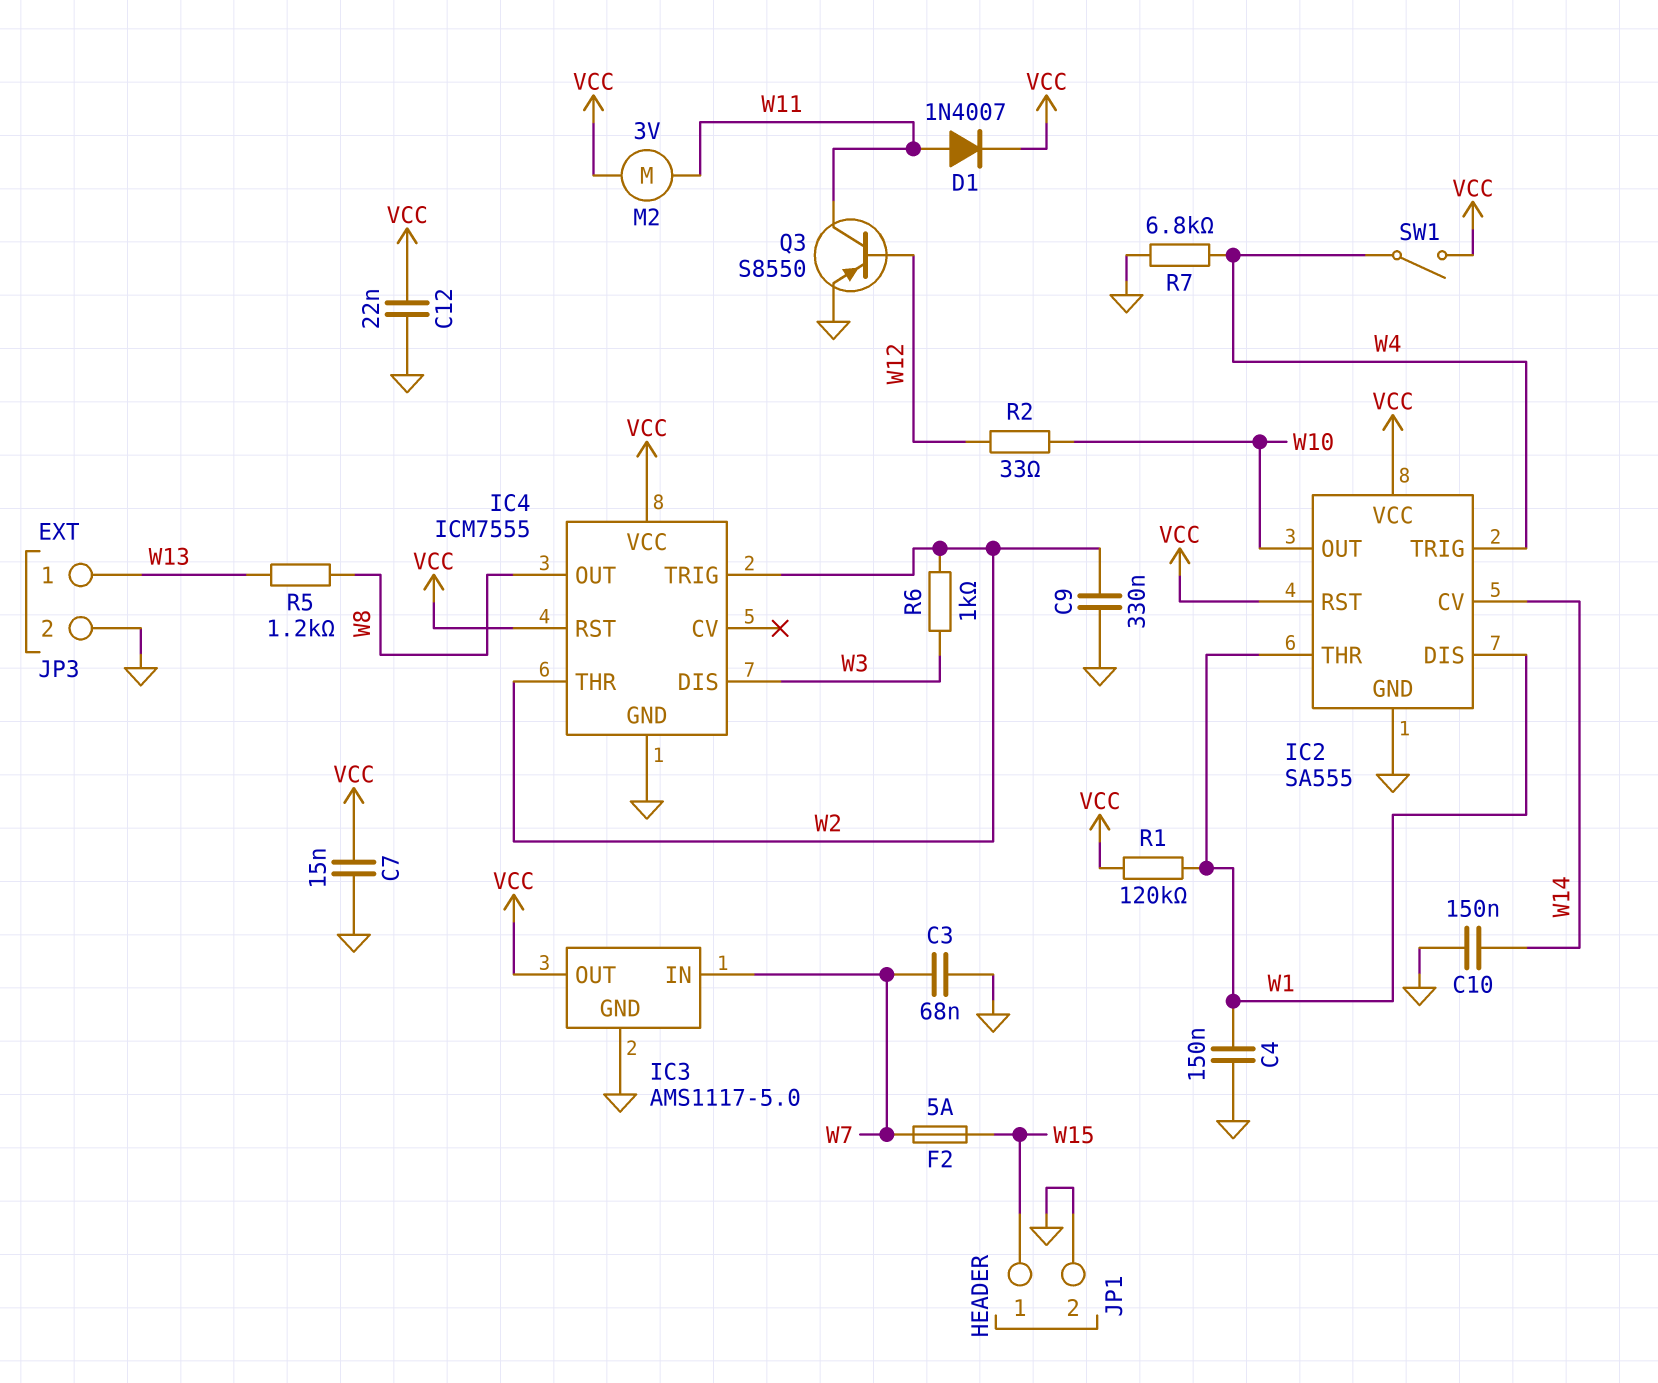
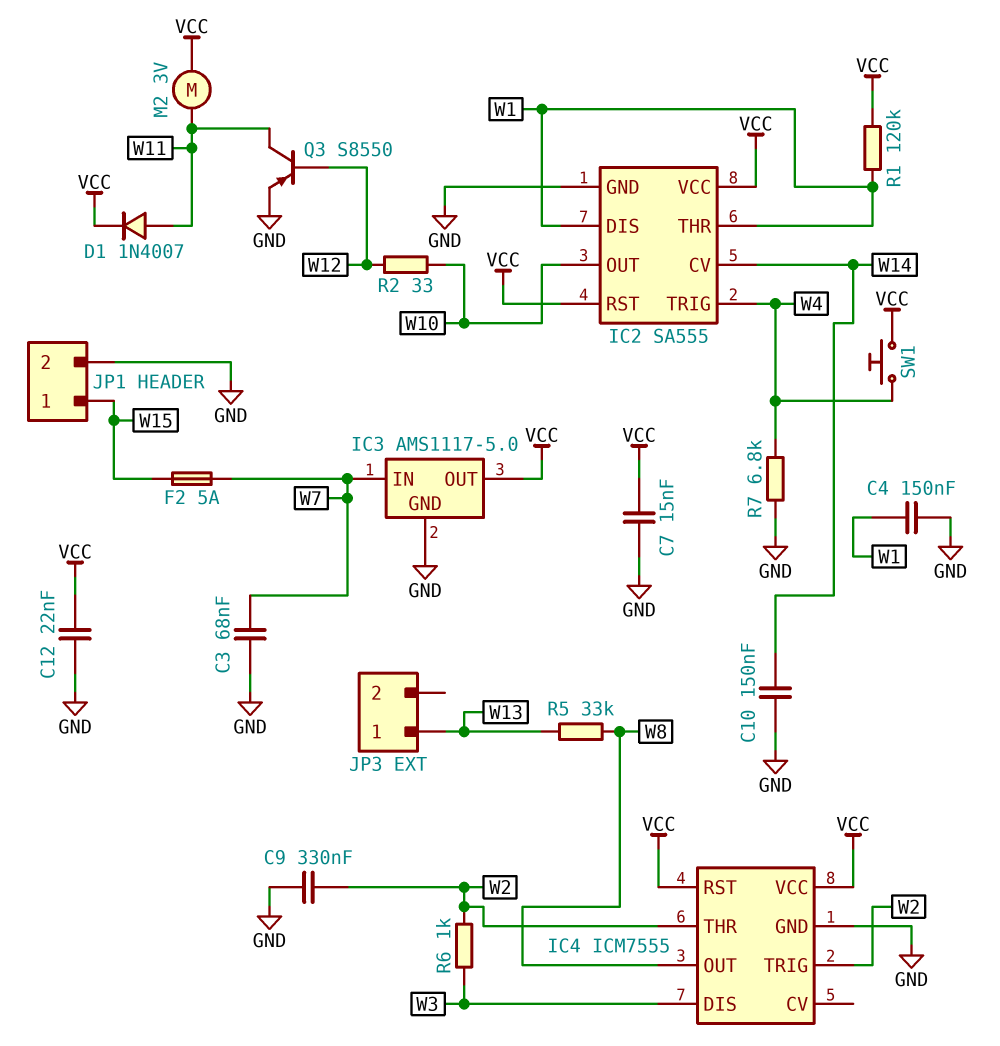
JP3 pin 2: GND -> none
R5: 1.2k (W8, W13) -> 33k (W8, W13)
SW1: switch (VCC, W4) -> button (VCC, W4)

